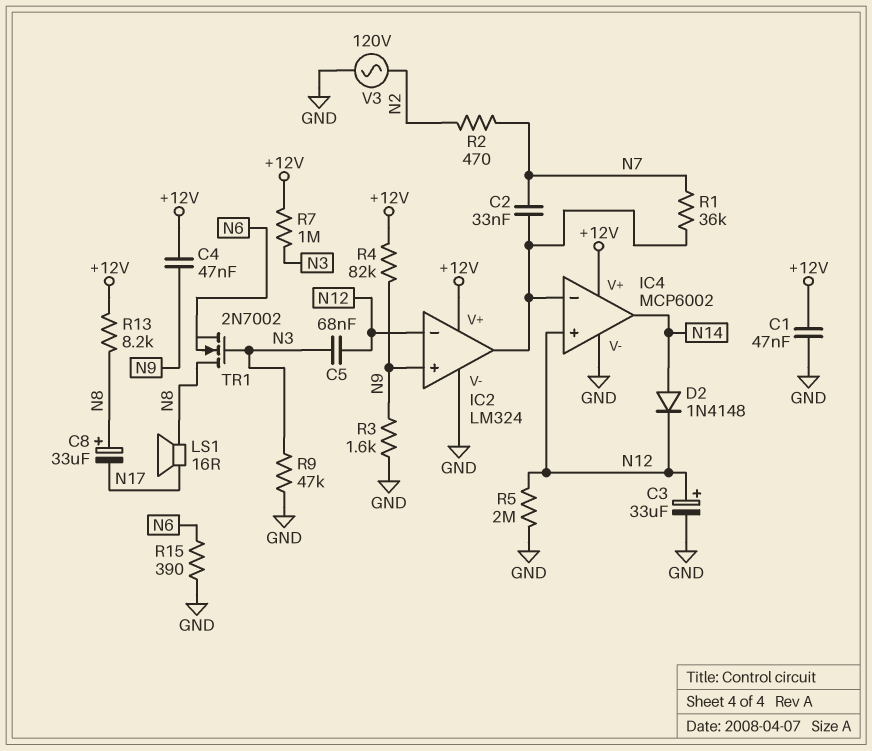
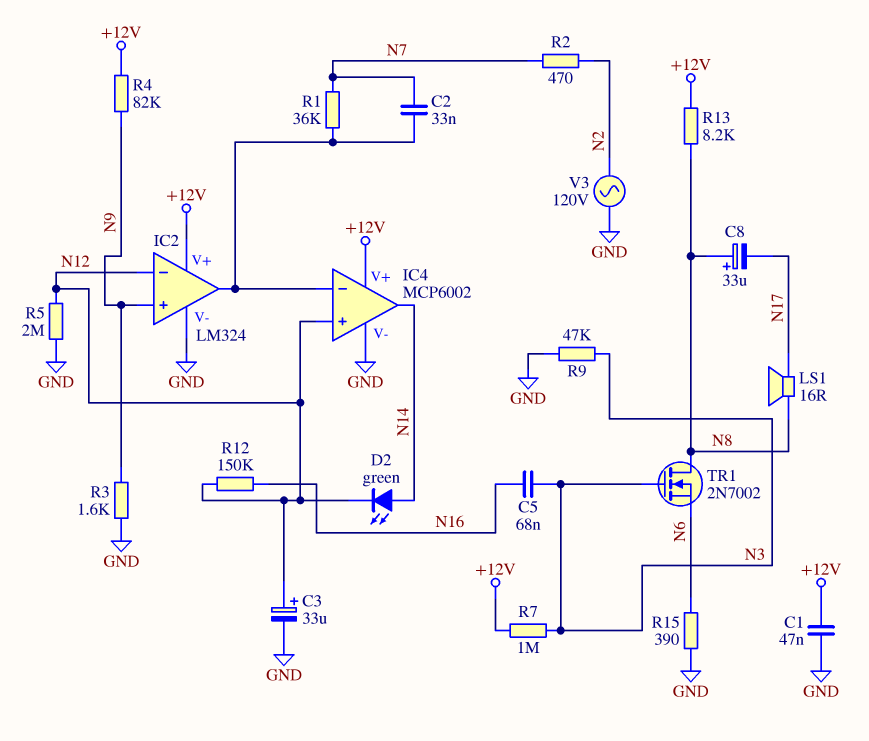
C4: 47nF (+12V, N9) -> none
C5: 68nF (N3, N12) -> 68nF (N3, N16)
D2: diode 1N4148 (A N14, K N12) -> LED green (A N14, K N12)
R12: none -> 150k (N12, N16)

